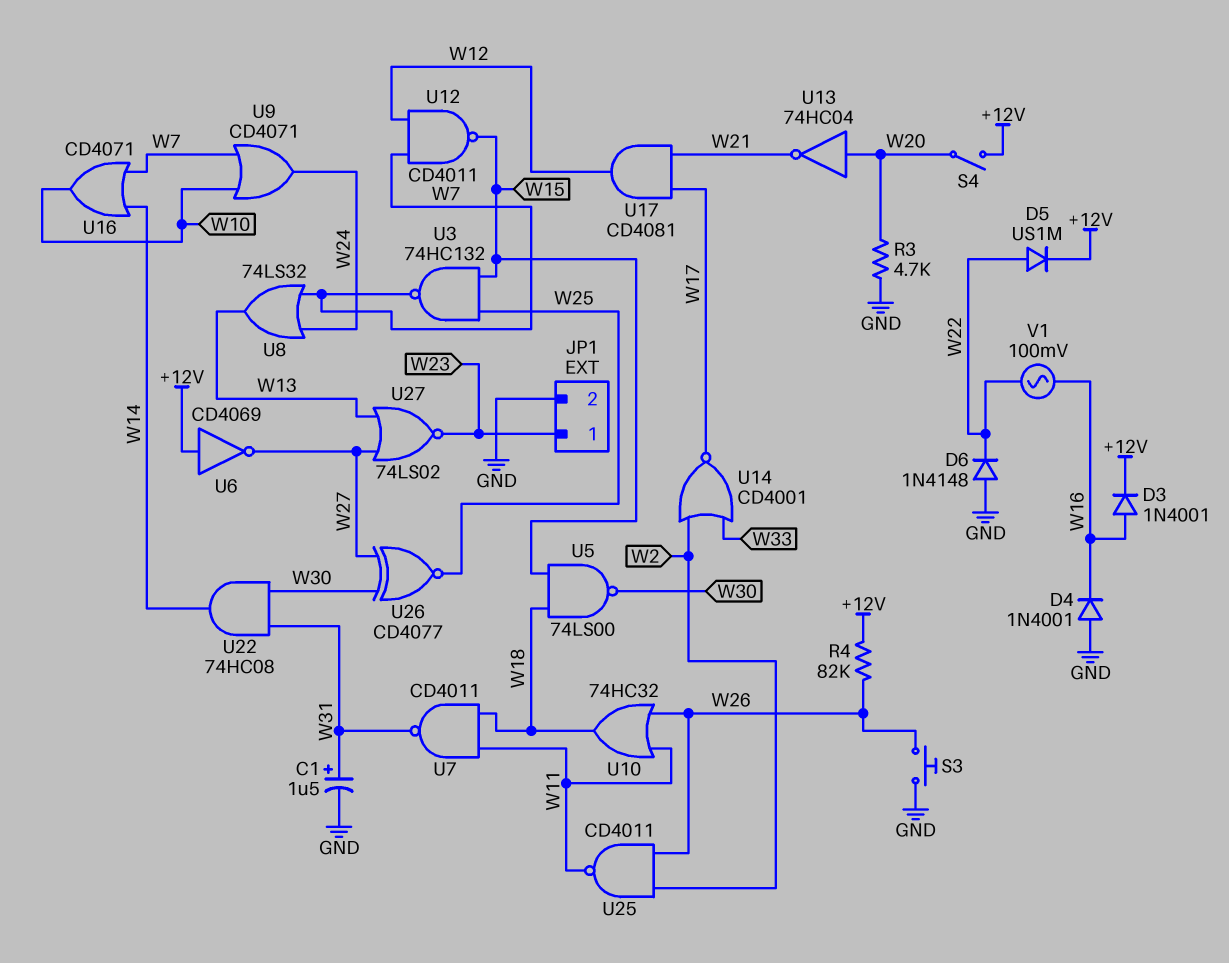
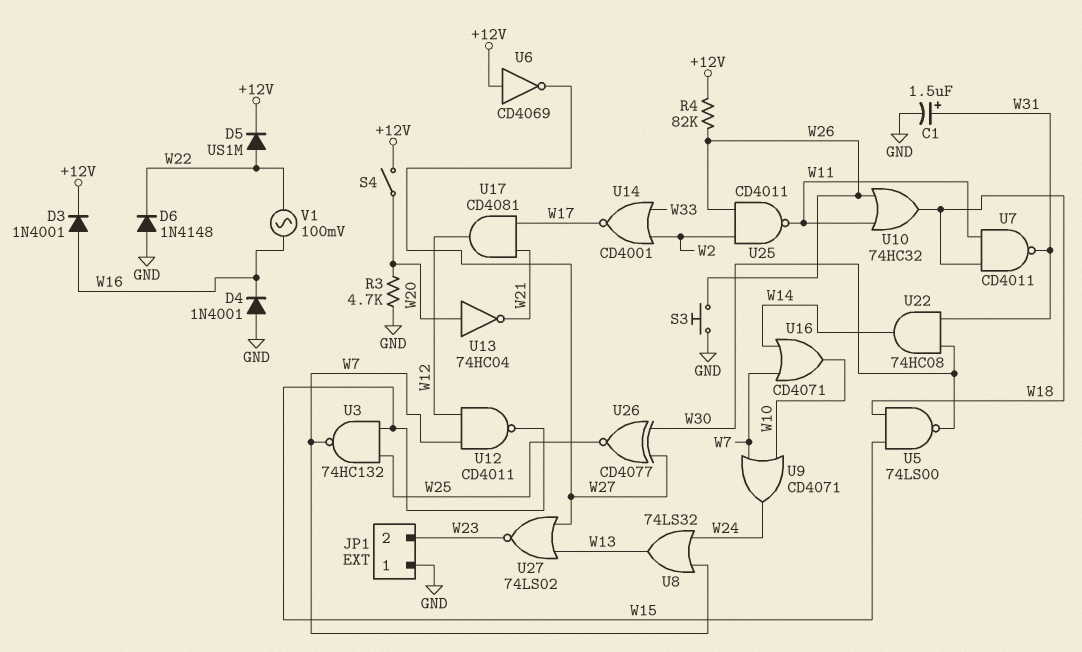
JP1 pin 1: W23 -> GND
JP1 pin 2: GND -> W23

